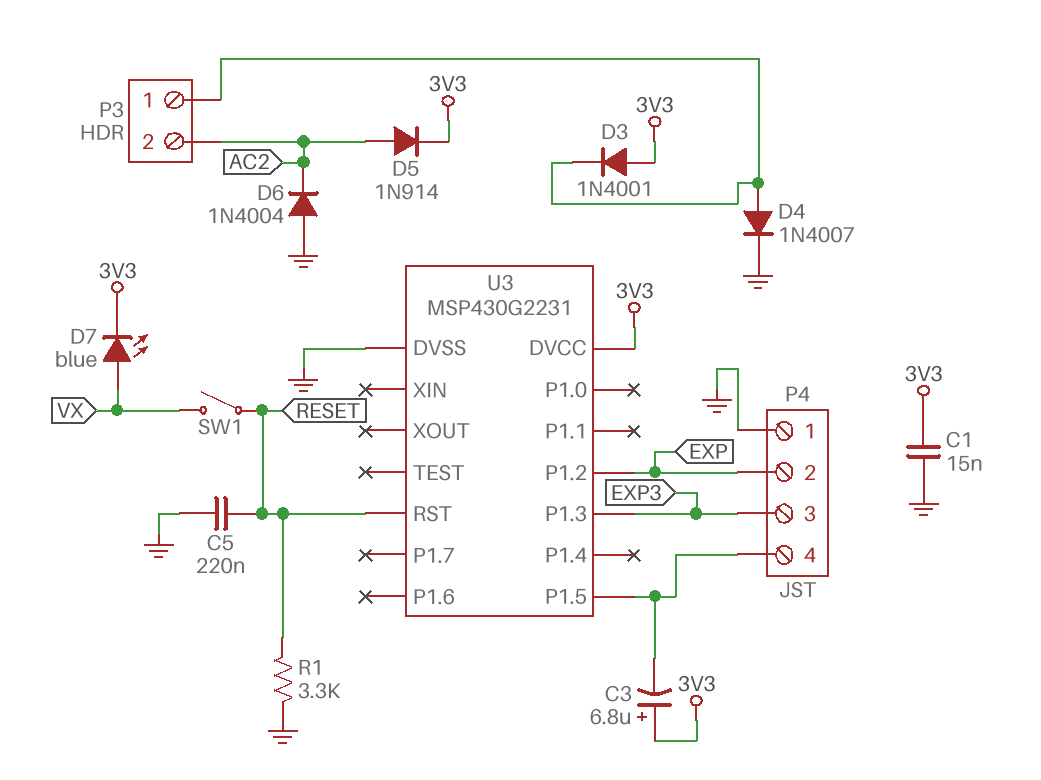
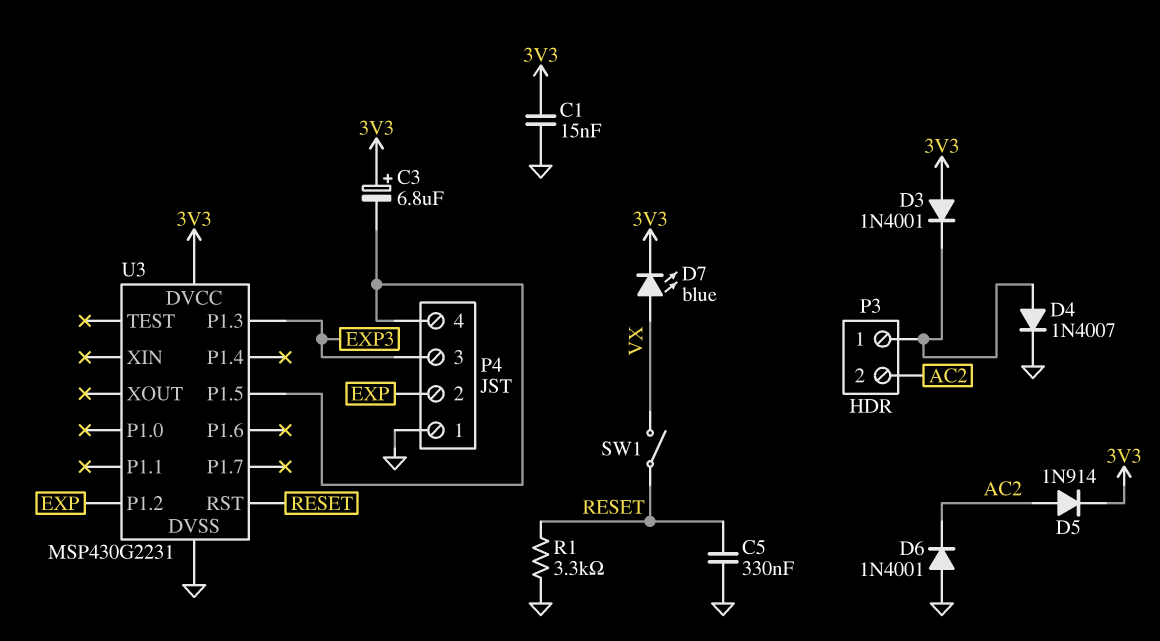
C5: 220nF (GND, RESET) -> 330nF (GND, RESET)
D6: diode 1N4004 (A GND, K AC2) -> diode 1N4001 (A GND, K AC2)

